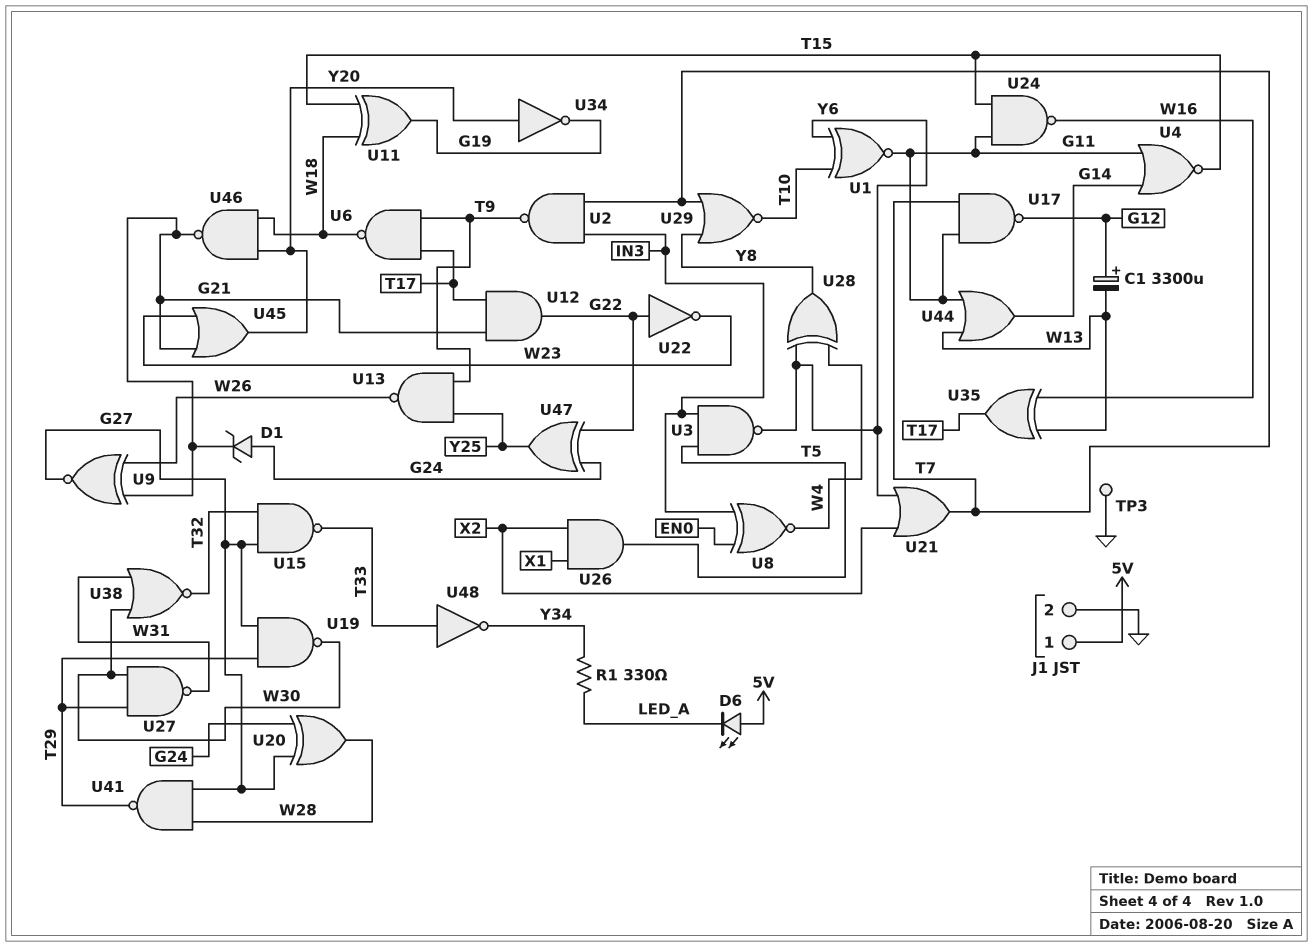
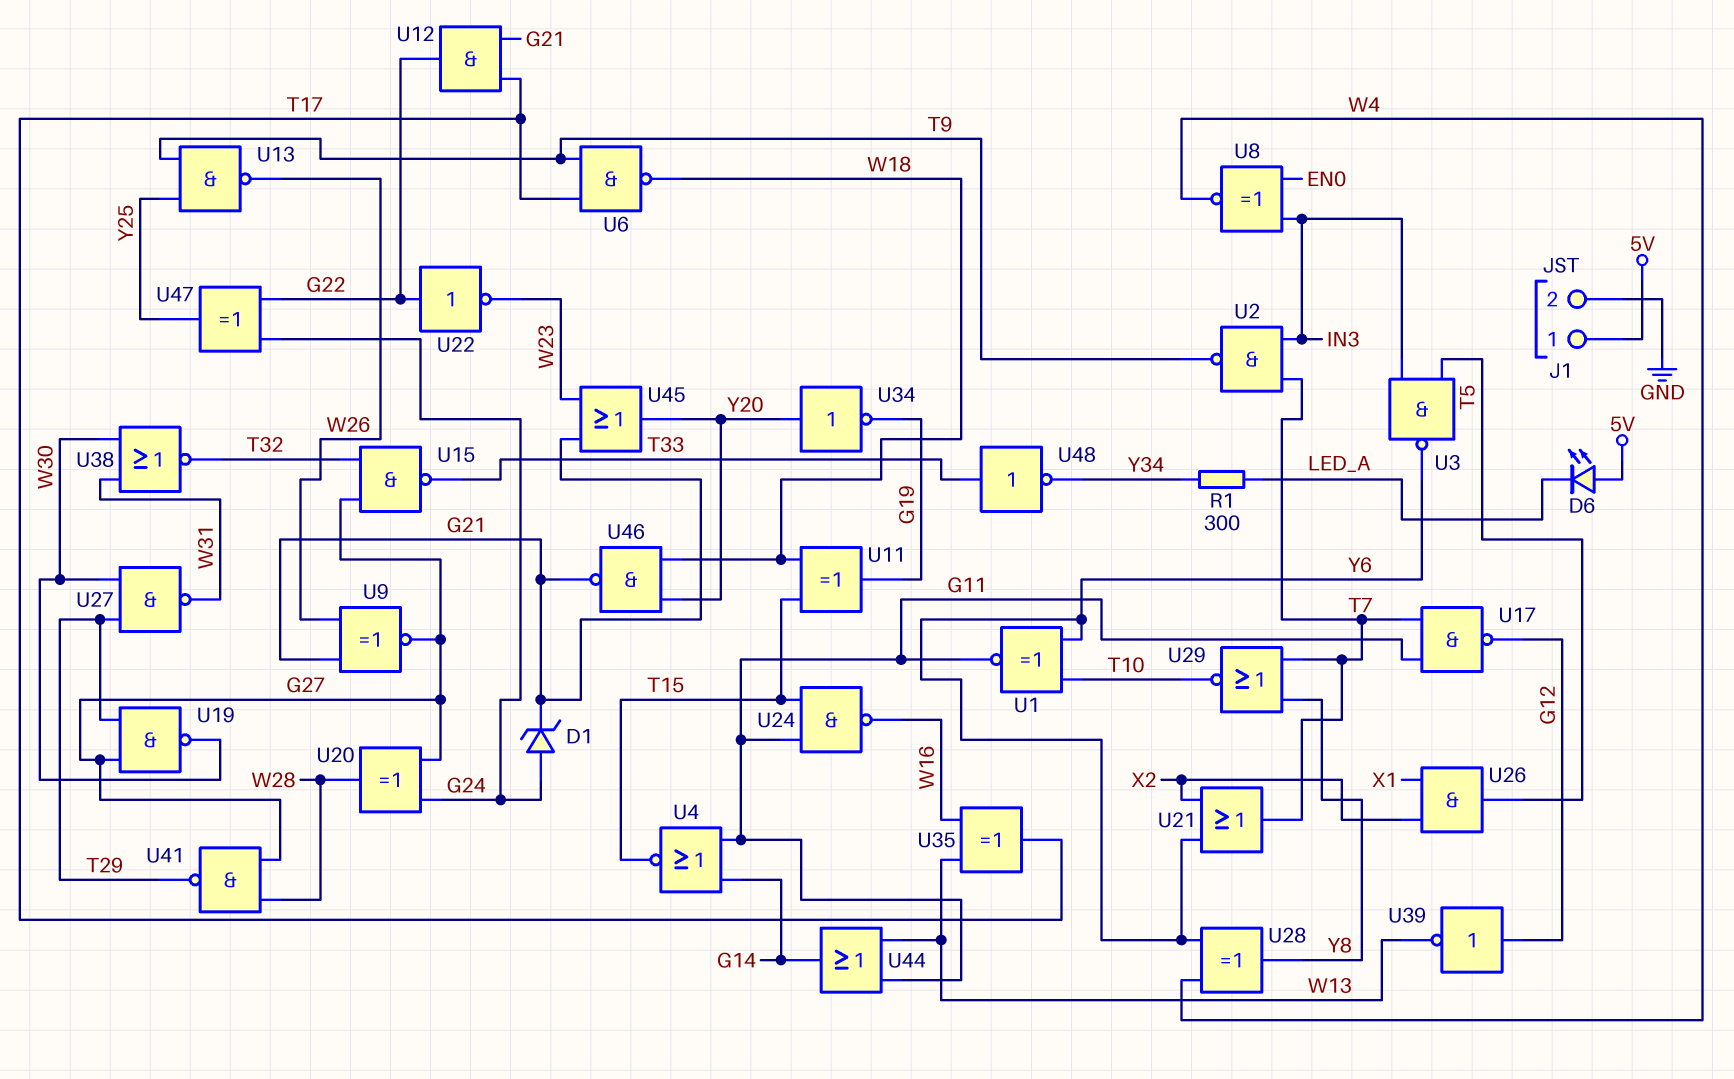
C1: 3300uF (plus G12, minus W13) -> none
R1: 330 (LED_A, Y34) -> 300 (LED_A, Y34)
TP3: test point (GND) -> none
U39: none -> NOT (in G12, out W13)

